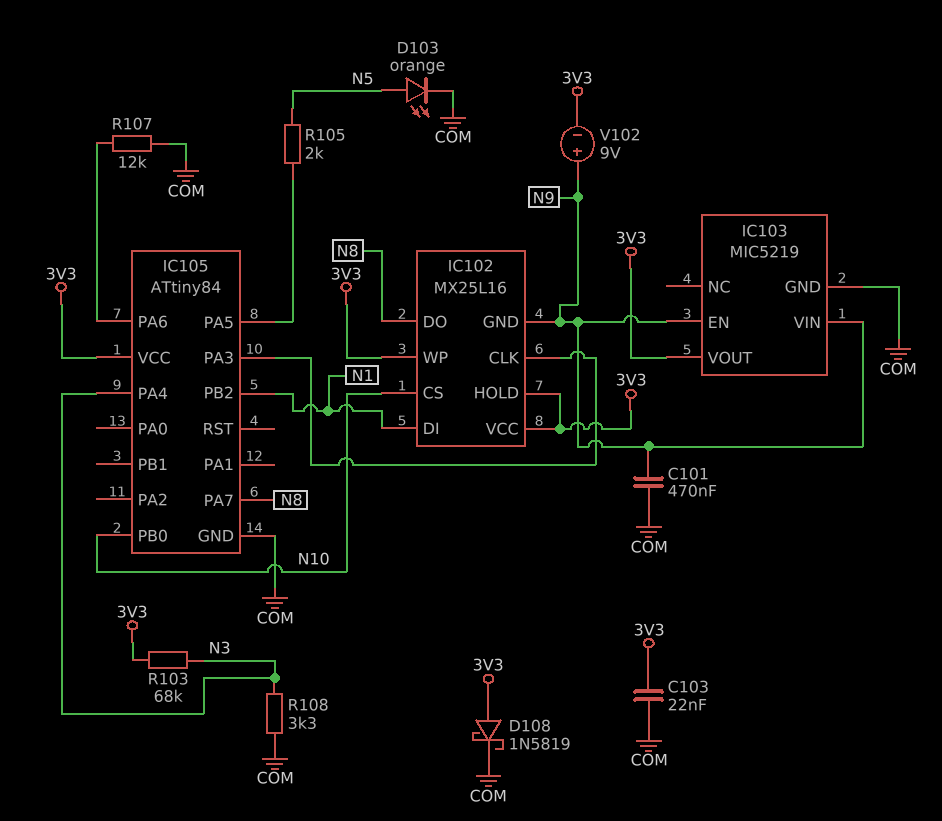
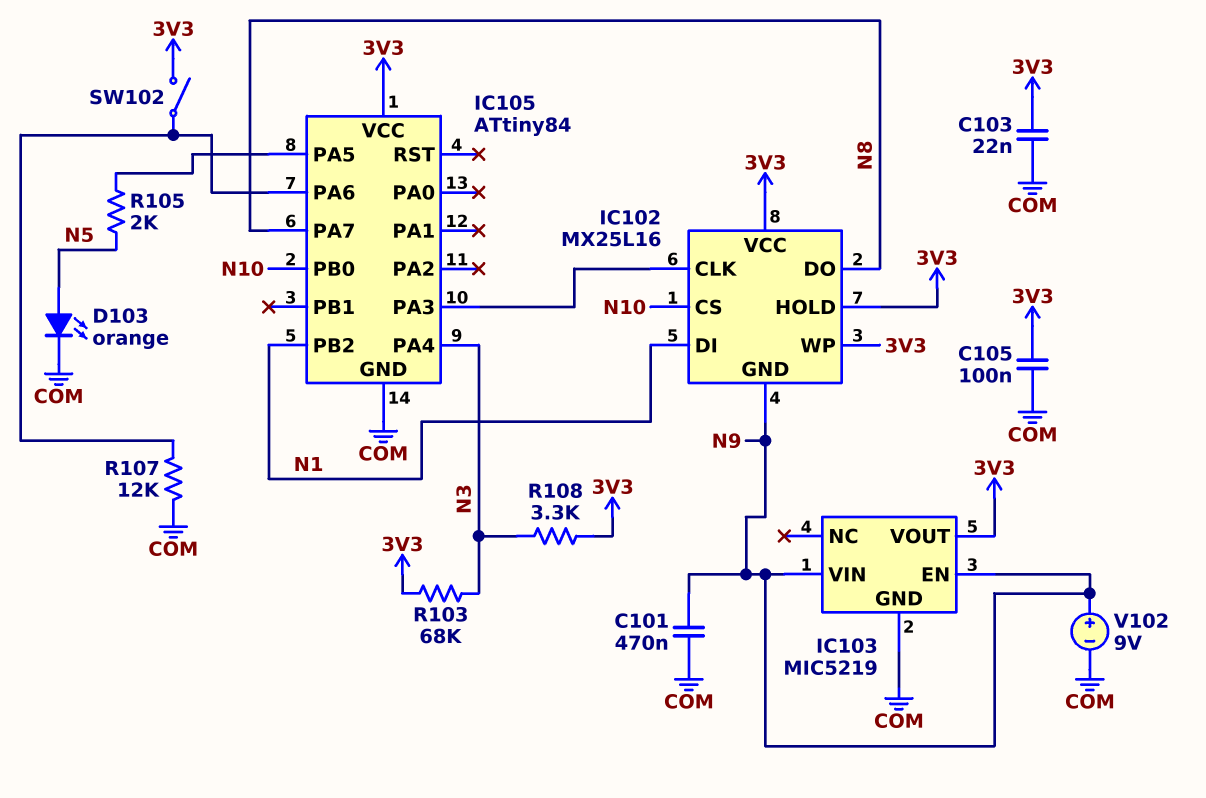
C105: none -> 100nF (3V3, COM)
D108: schottky 1N5819 (A 3V3, K COM) -> none
R108: 3.3k (COM, N3) -> 3.3k (3V3, N3)
SW102: none -> switch (3V3, IC105/PA6)
V102: 9V (plus N9, minus 3V3) -> 9V (plus N9, minus COM)

